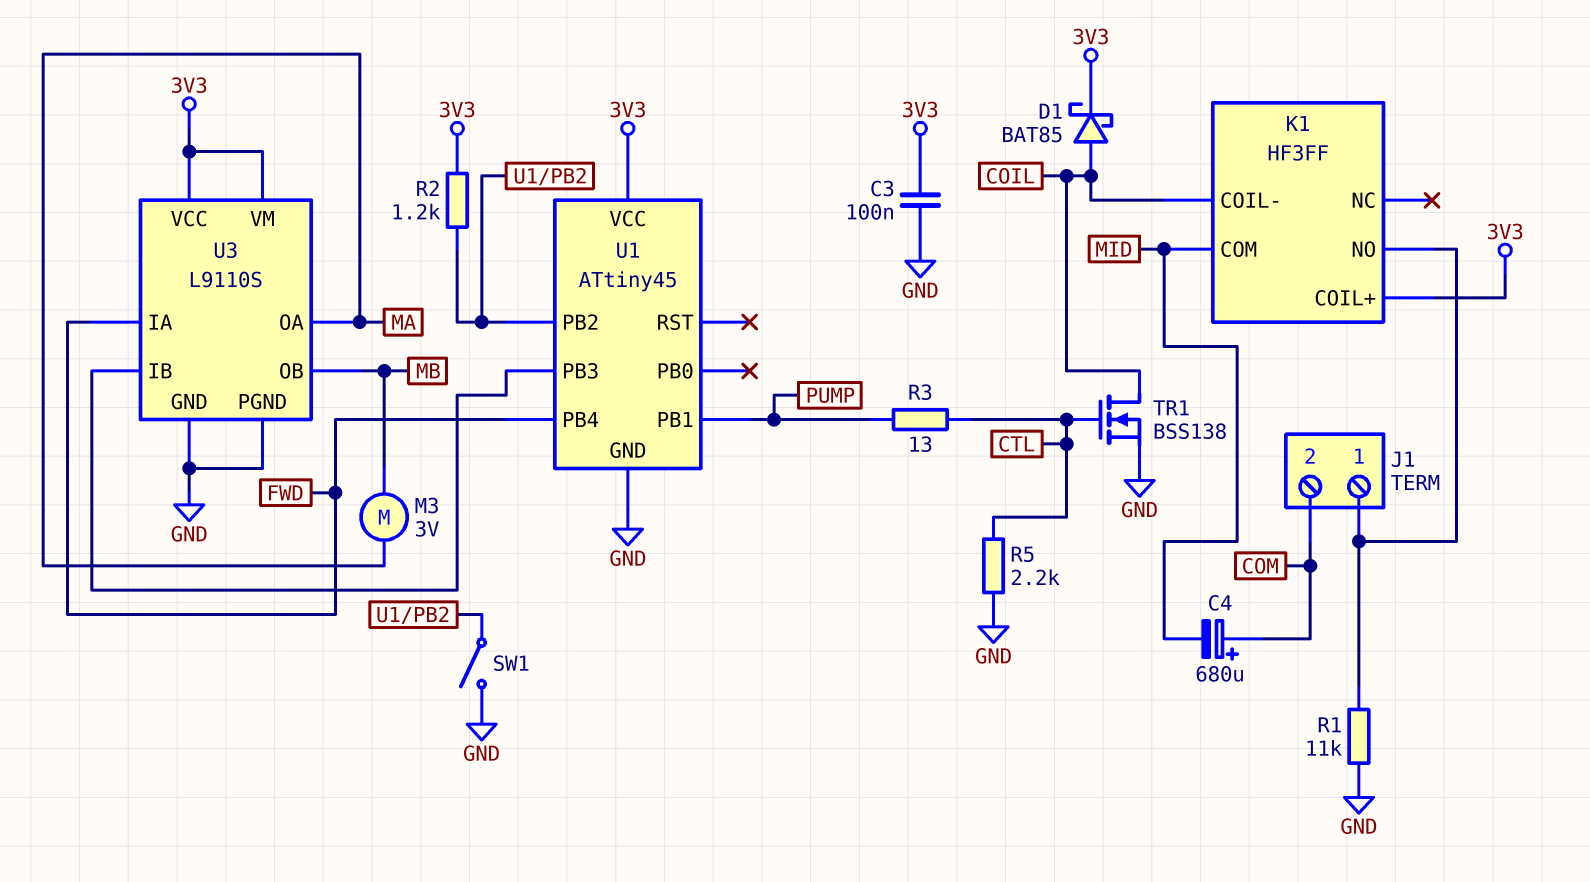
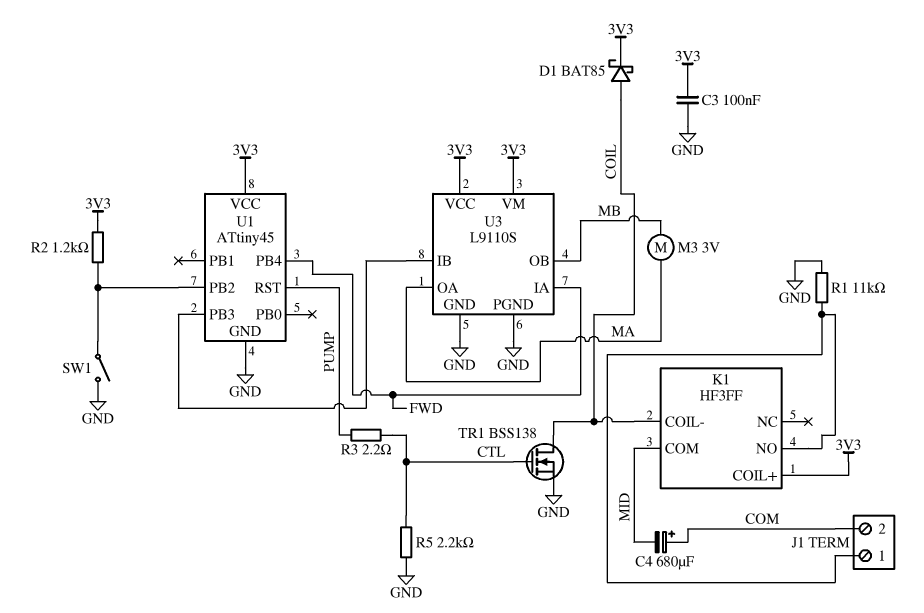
R3: 13 (CTL, PUMP) -> 2.2 (CTL, PUMP)
U1 pin PB1: PUMP -> none
U1 pin RST: none -> PUMP

